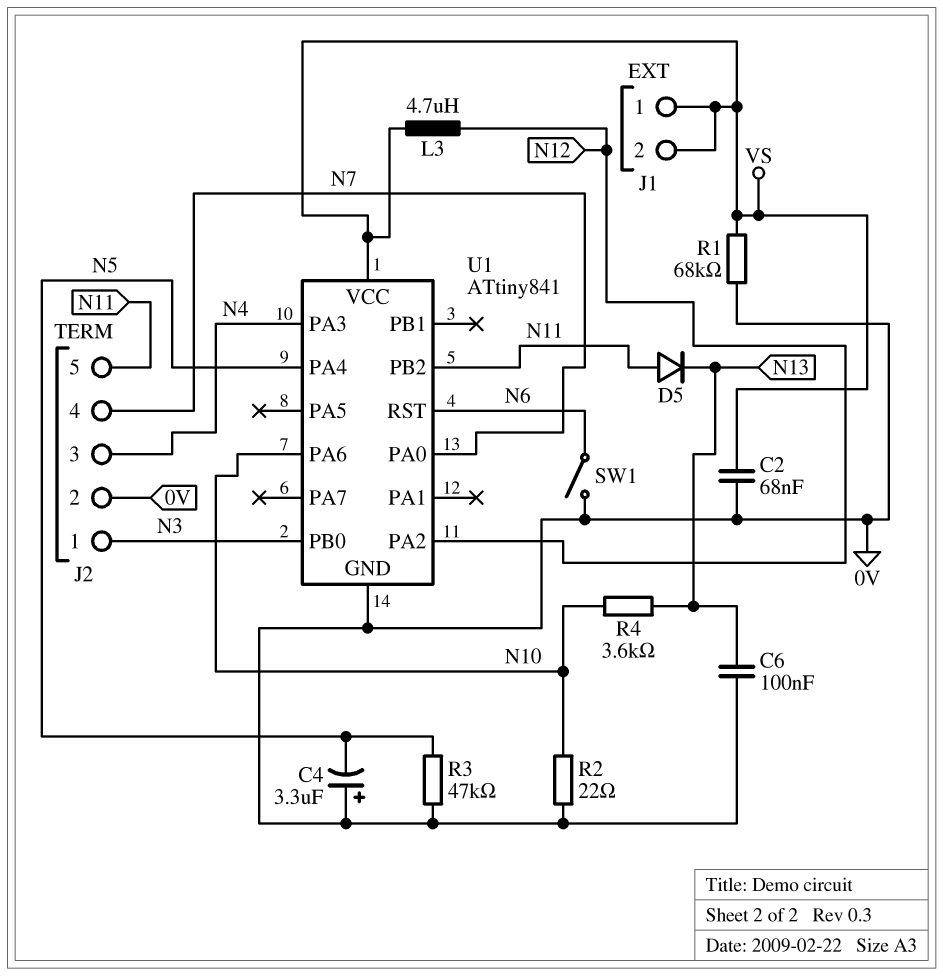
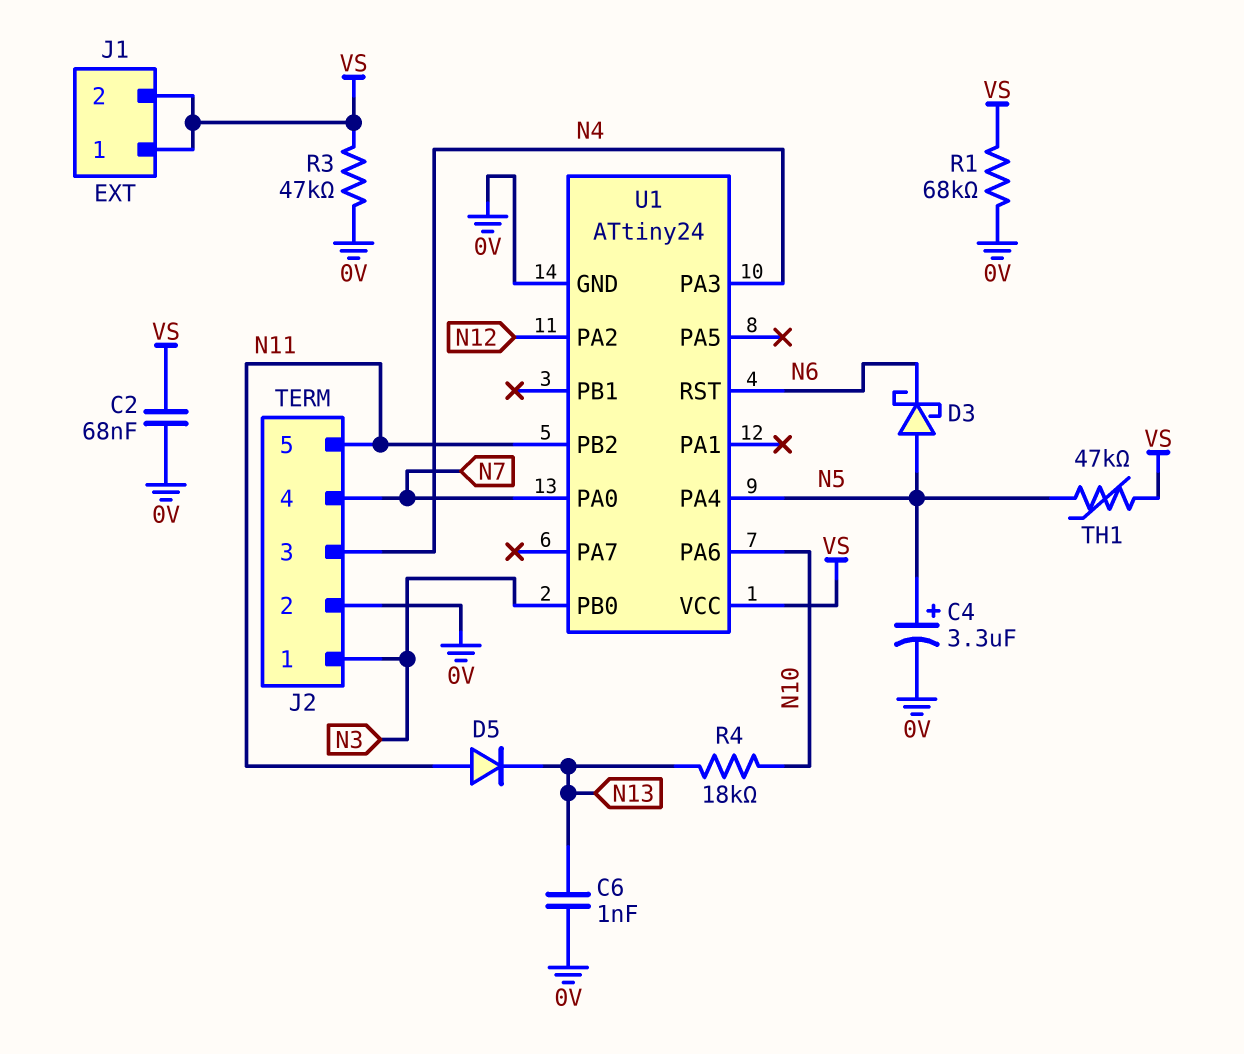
C4: 3.3uF (plus 0V, minus N5) -> 3.3uF (plus N5, minus 0V)
C6: 100nF (0V, N13) -> 1nF (0V, N13)
D3: none -> schottky (A N5, K N6)
L3: 4.7uH (N12, VS) -> none
R2: 22 (0V, N10) -> none
R3: 47k (0V, N5) -> 47k (0V, VS)
R4: 3.6k (N10, N13) -> 18k (N10, N13)
SW1: switch (0V, N6) -> none
TH1: none -> 47k (N5, VS)
U1: ATtiny841 -> ATtiny24

